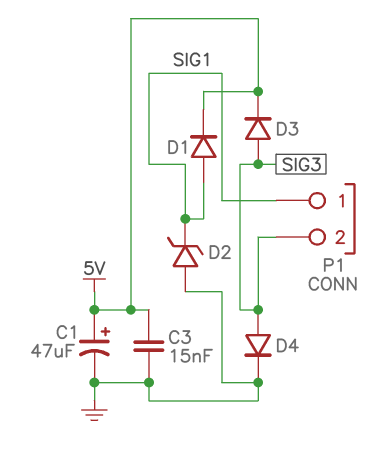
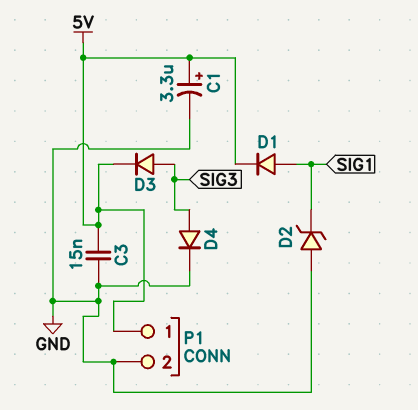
C1: 47uF (plus 5V, minus GND) -> 3.3uF (plus 5V, minus GND)
P1 pin 1: SIG1 -> 5V
P1 pin 2: SIG3 -> GND

